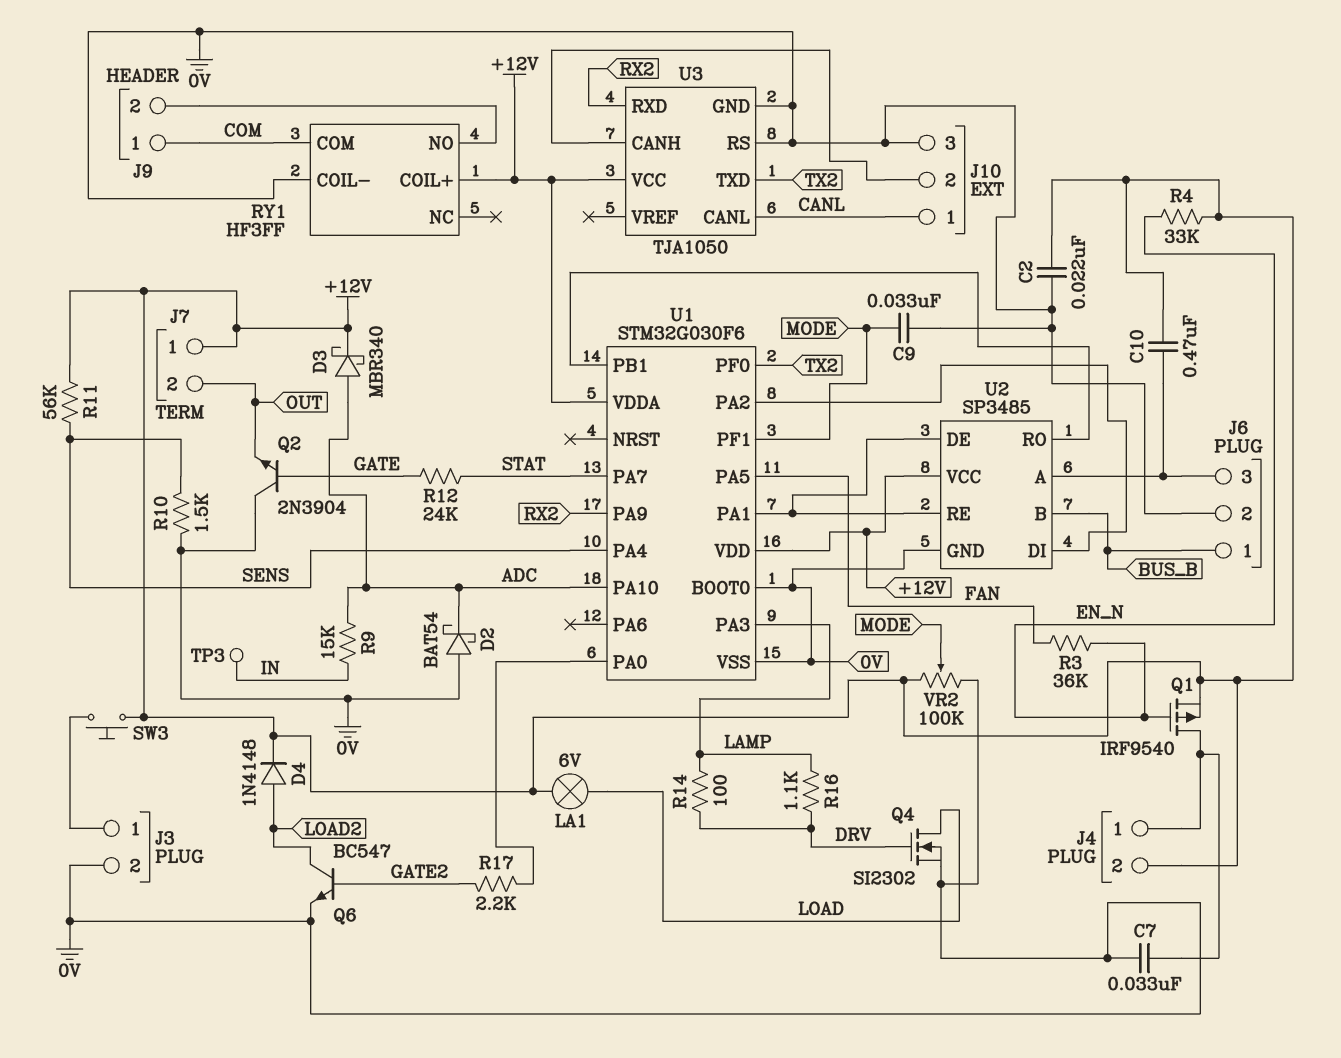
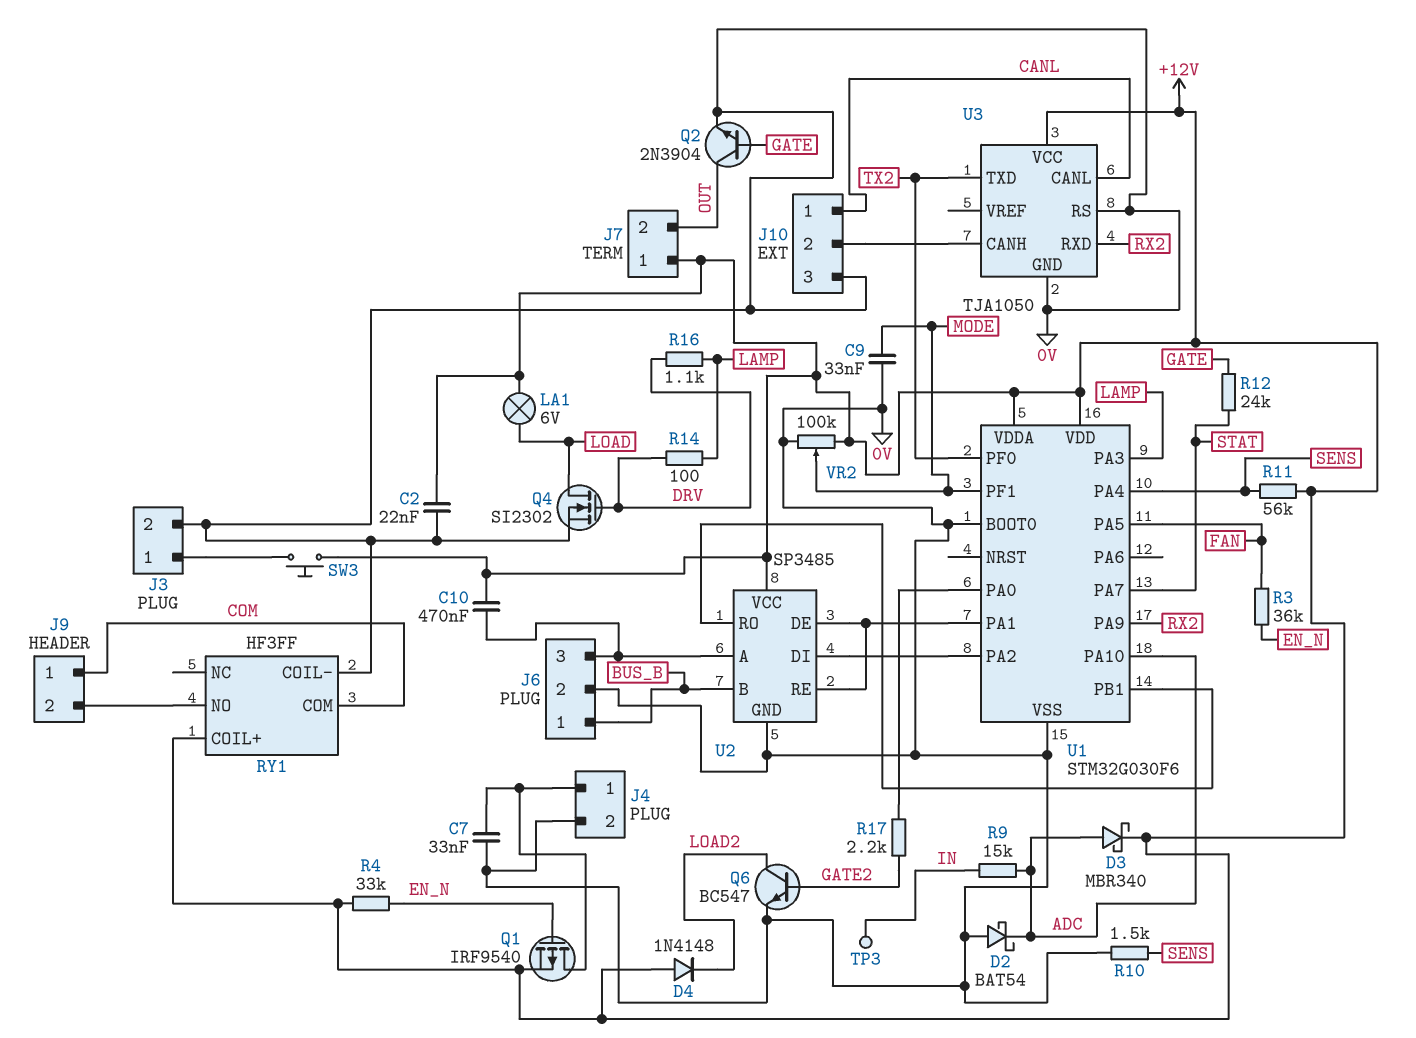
D4: diode 1N4148 (A LOAD2, K +12V) -> diode 1N4148 (A +12V, K LOAD2)
J4 pin 2: +12V -> 0V
Q2: NPN 2N3904 (B GATE, C 0V, E OUT) -> NPN 2N3904 (B GATE, C OUT, E 0V)

